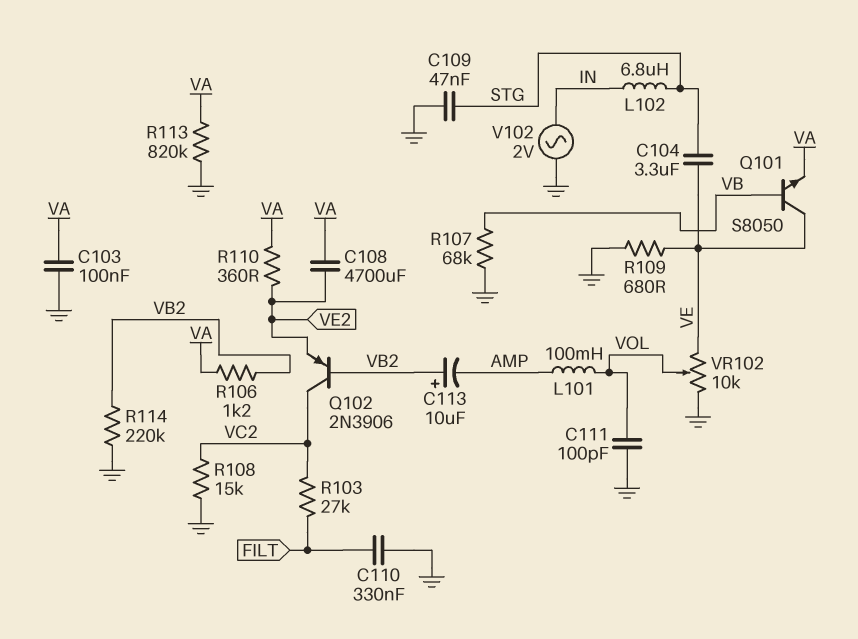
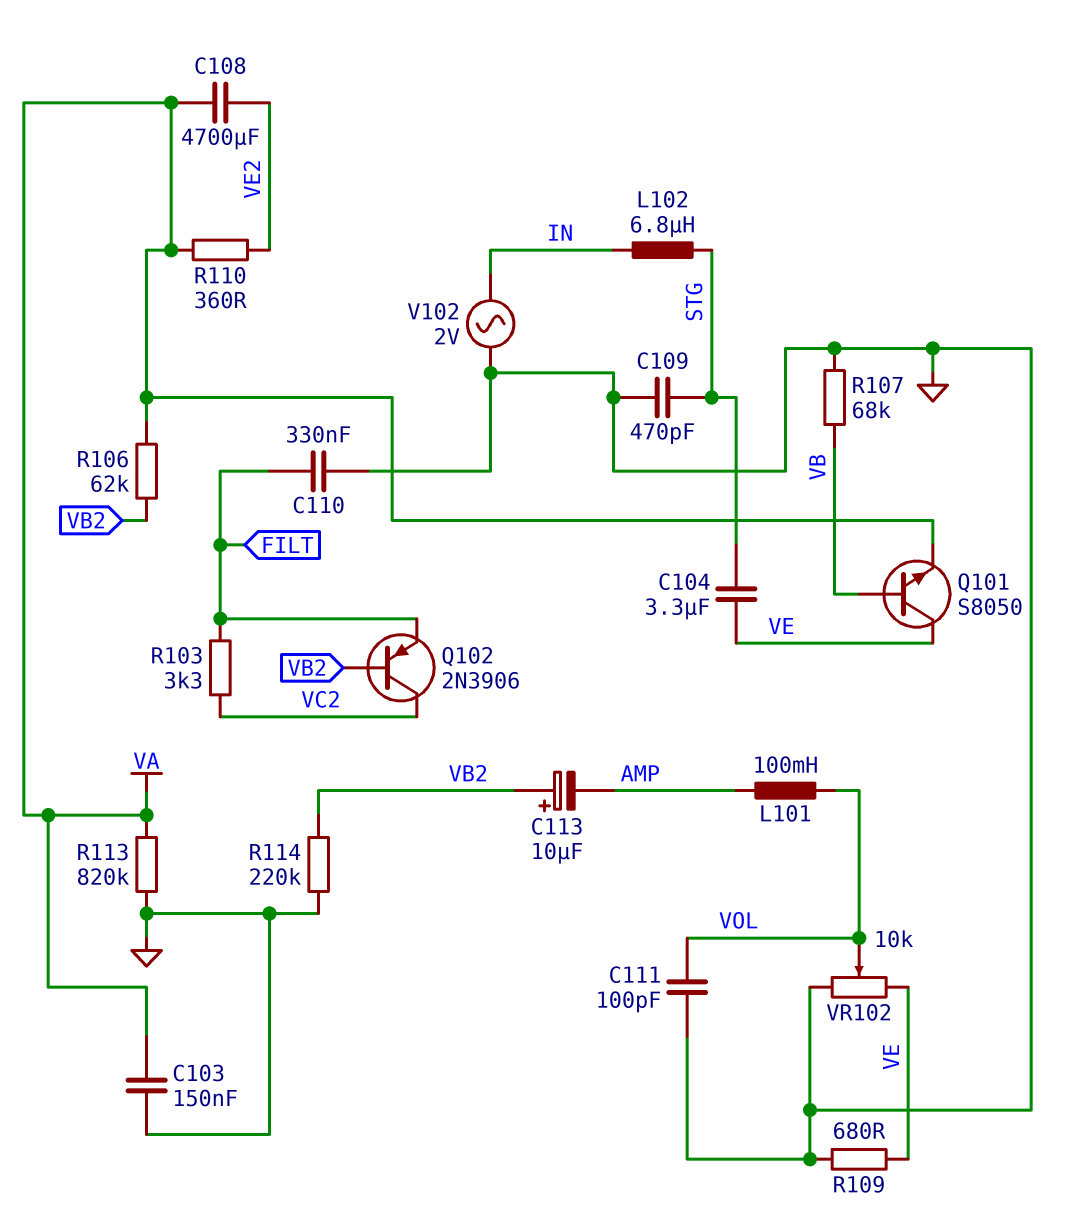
C103: 100nF (GND, VA) -> 150nF (GND, VA)
C109: 47nF (GND, STG) -> 470pF (GND, STG)
Q102: PNP 2N3906 (B VB2, C VC2, E VE2) -> PNP 2N3906 (B VB2, C VC2, E FILT)
R103: 27k (FILT, VC2) -> 3.3k (FILT, VC2)
R106: 1.2k (VA, VB2) -> 62k (VA, VB2)
R108: 15k (GND, VC2) -> none

